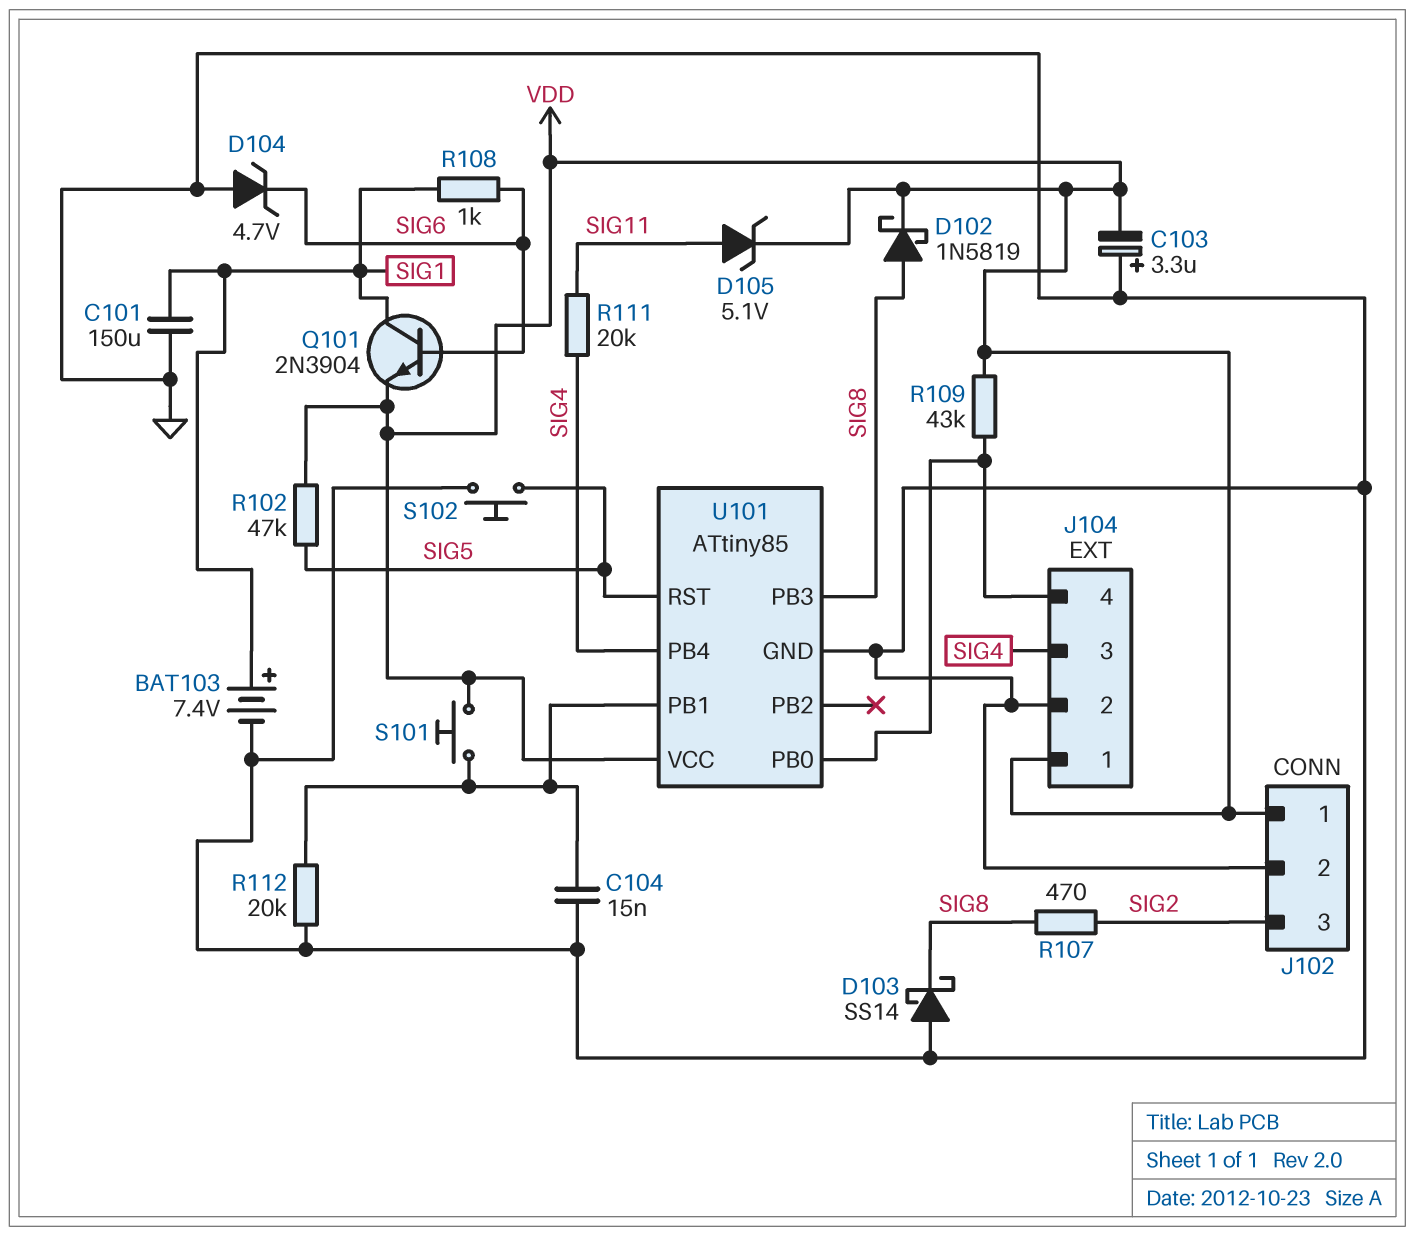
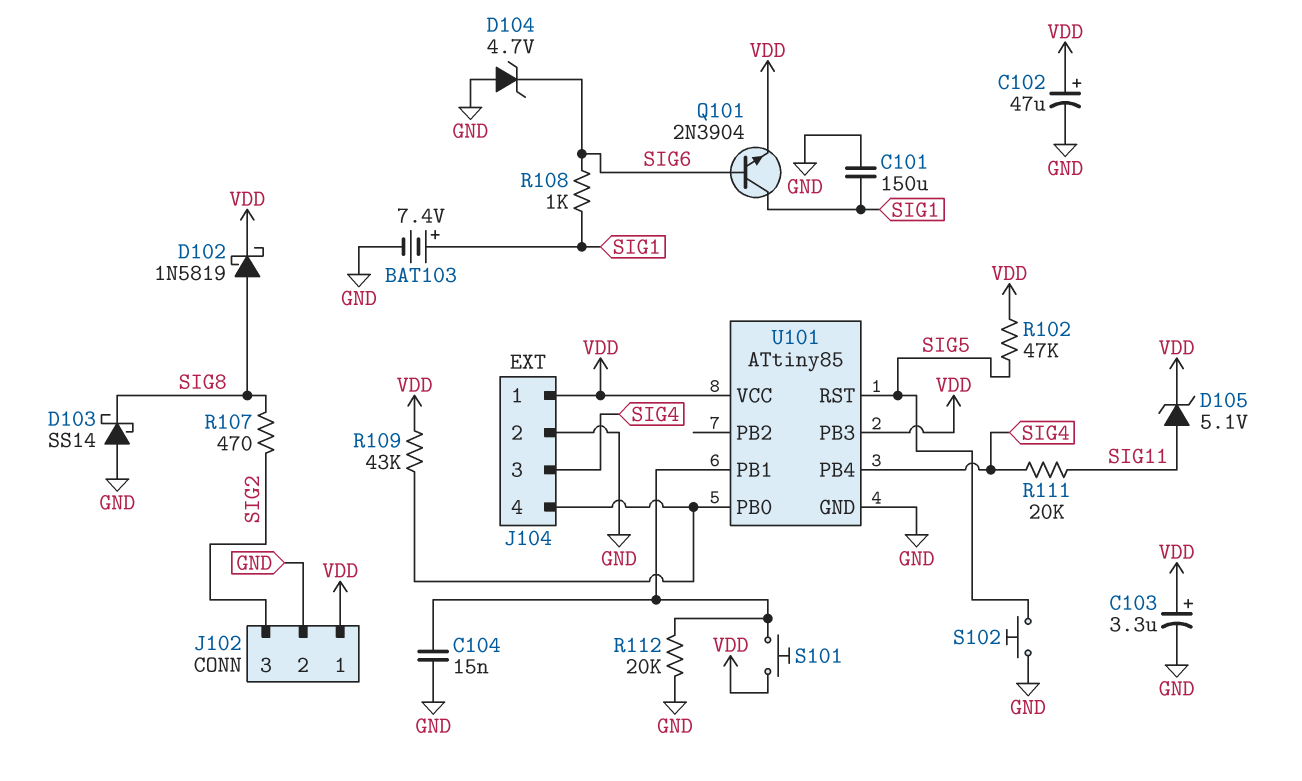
C102: none -> 47uF (plus VDD, minus GND)
C103: 3.3uF (plus GND, minus VDD) -> 3.3uF (plus VDD, minus GND)
U101 pin PB3: SIG8 -> VDD

